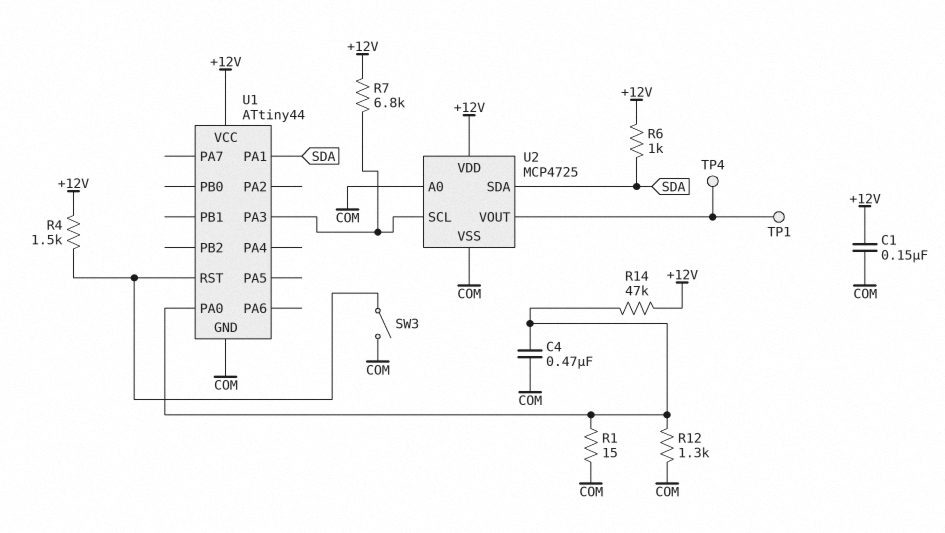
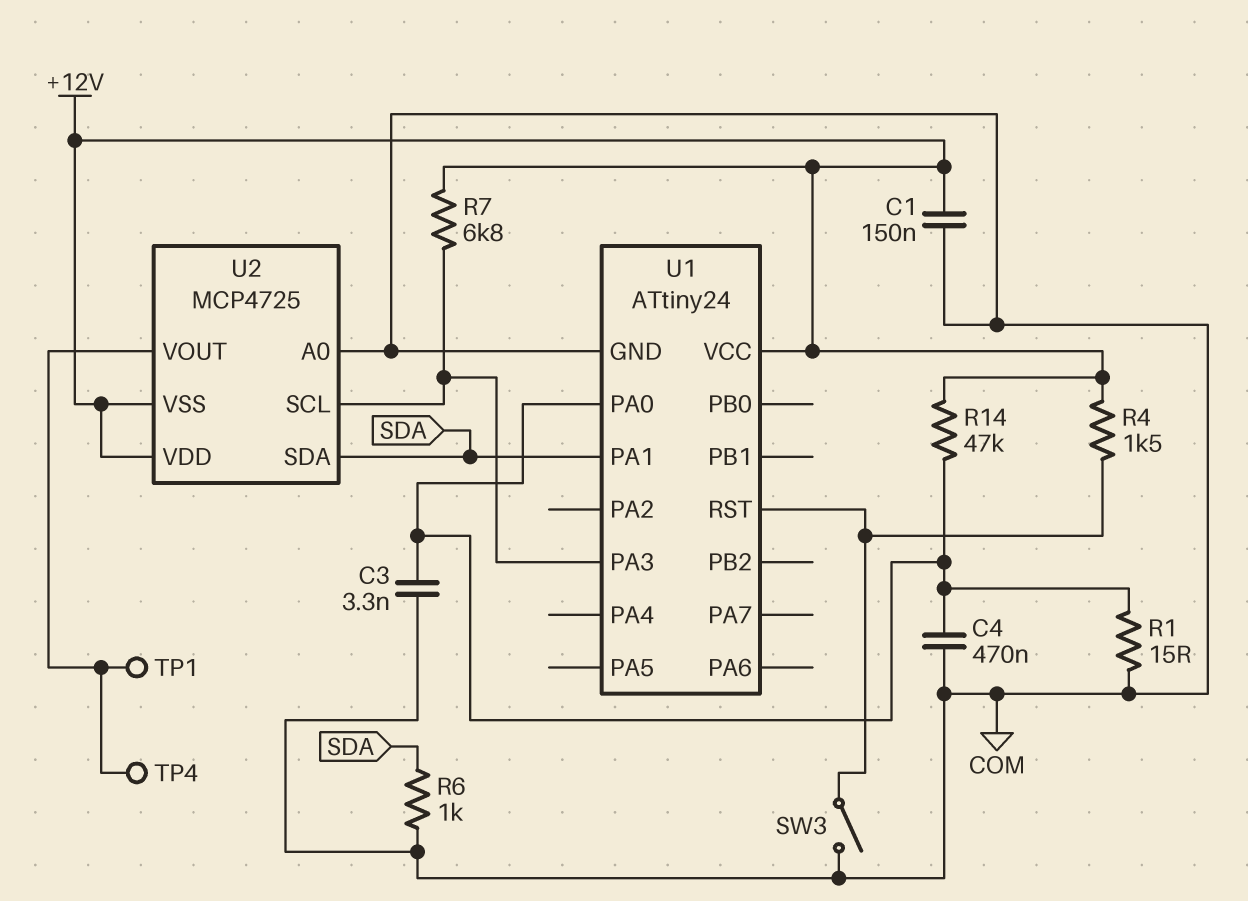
C3: none -> 3.3nF (COM, U1/PA0)
R6: 1k (+12V, SDA) -> 1k (COM, SDA)
R12: 1.3k (COM, U1/PA0) -> none
U1: ATtiny44 -> ATtiny24
U2 pin VSS: COM -> +12V

